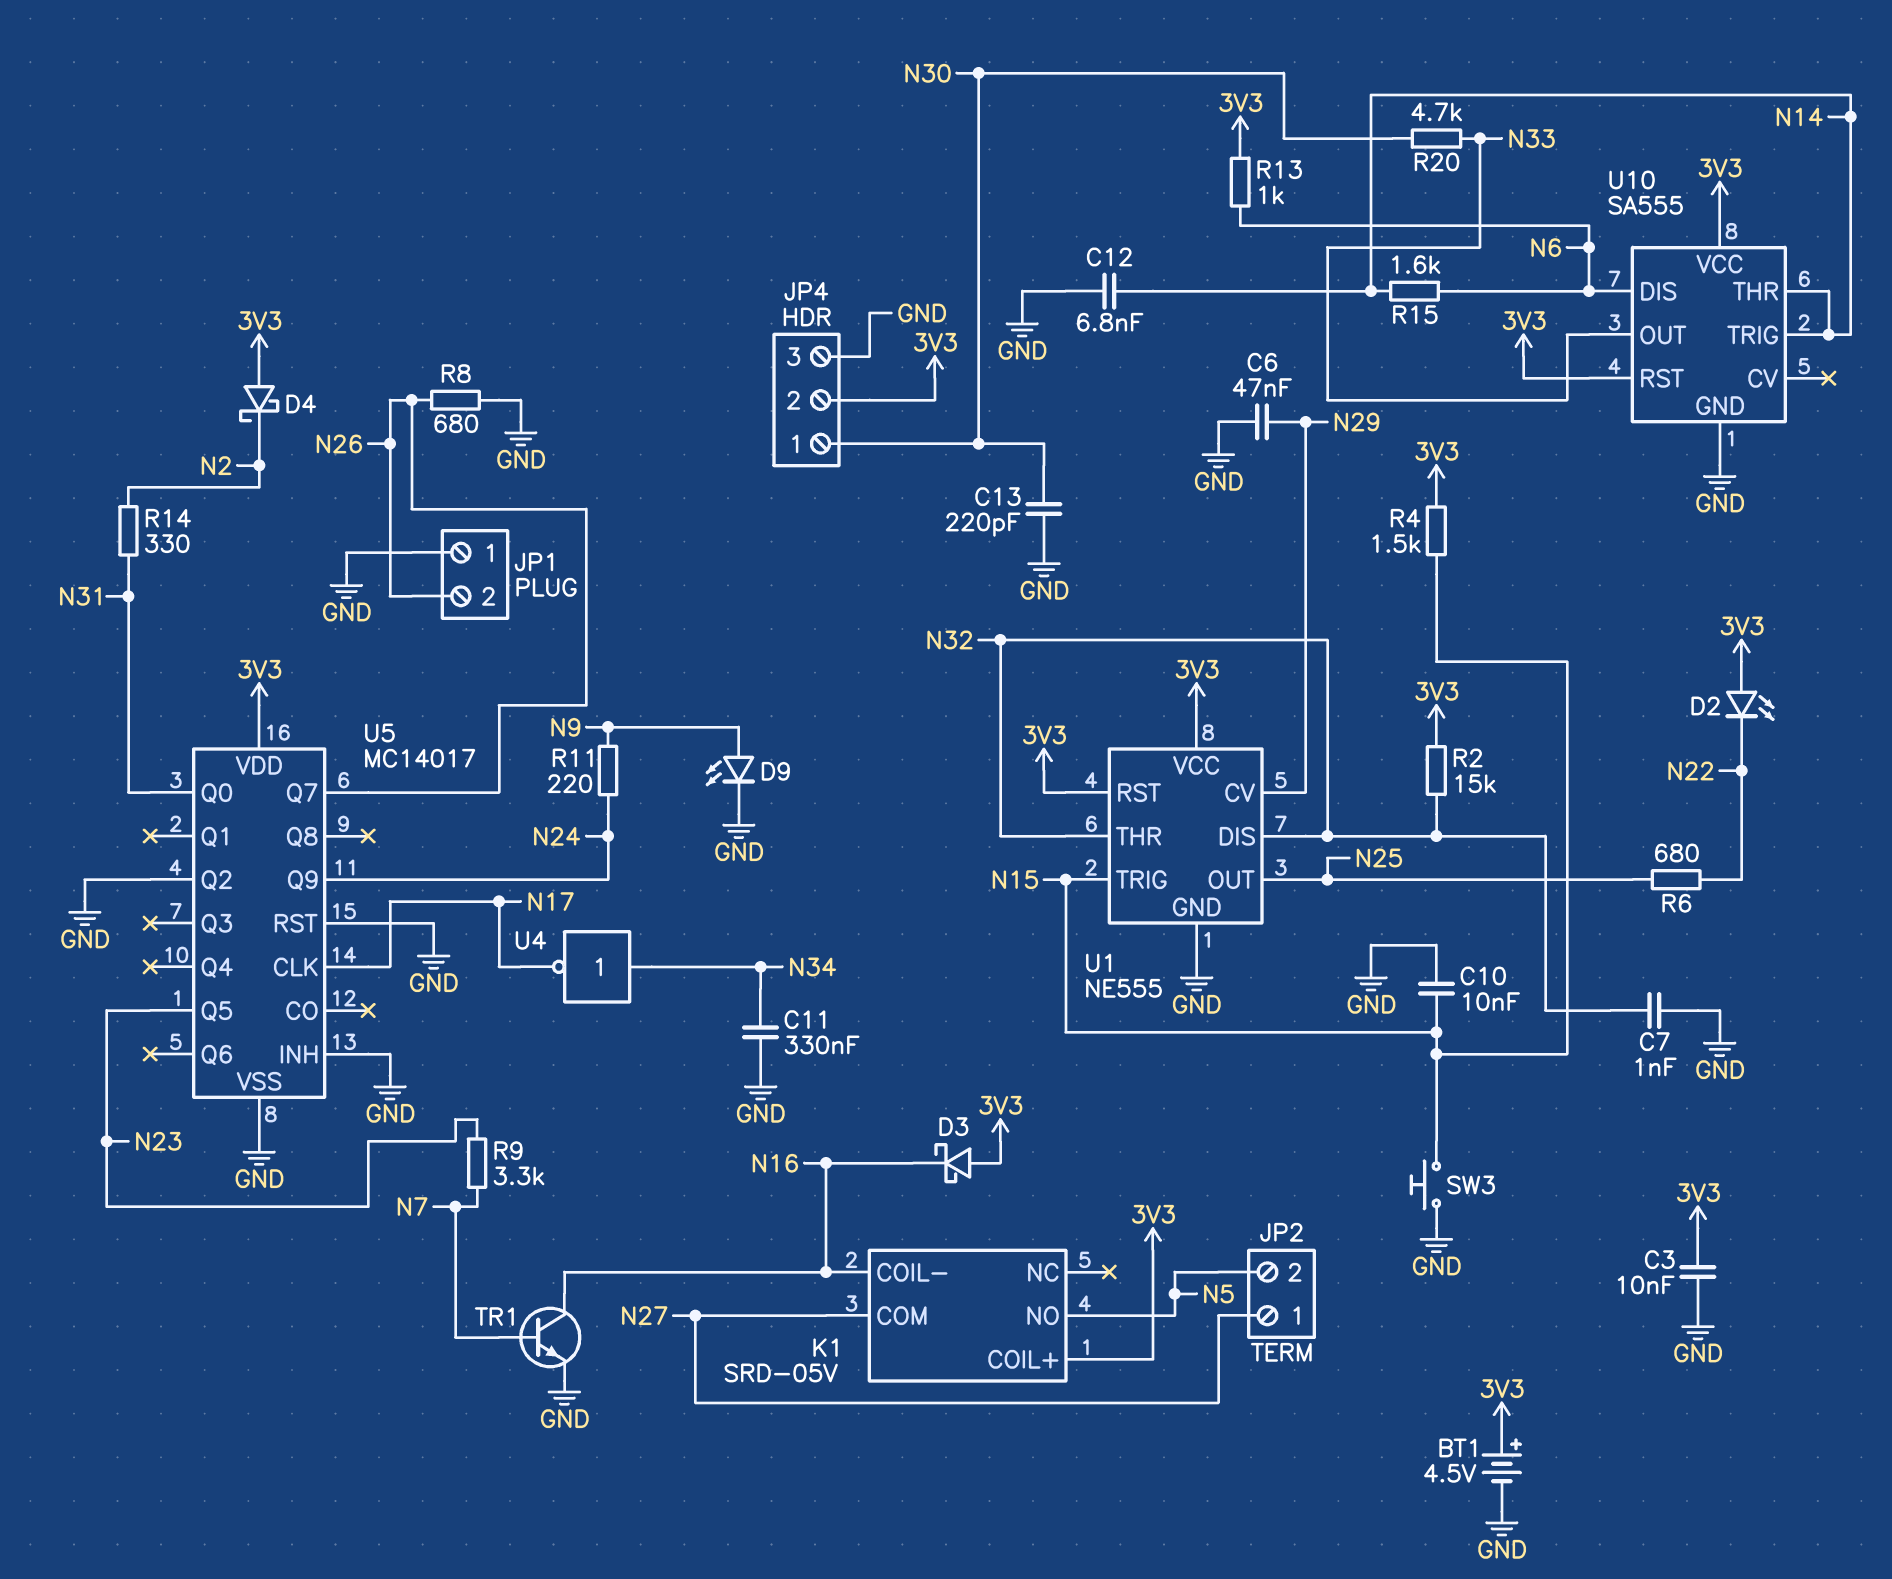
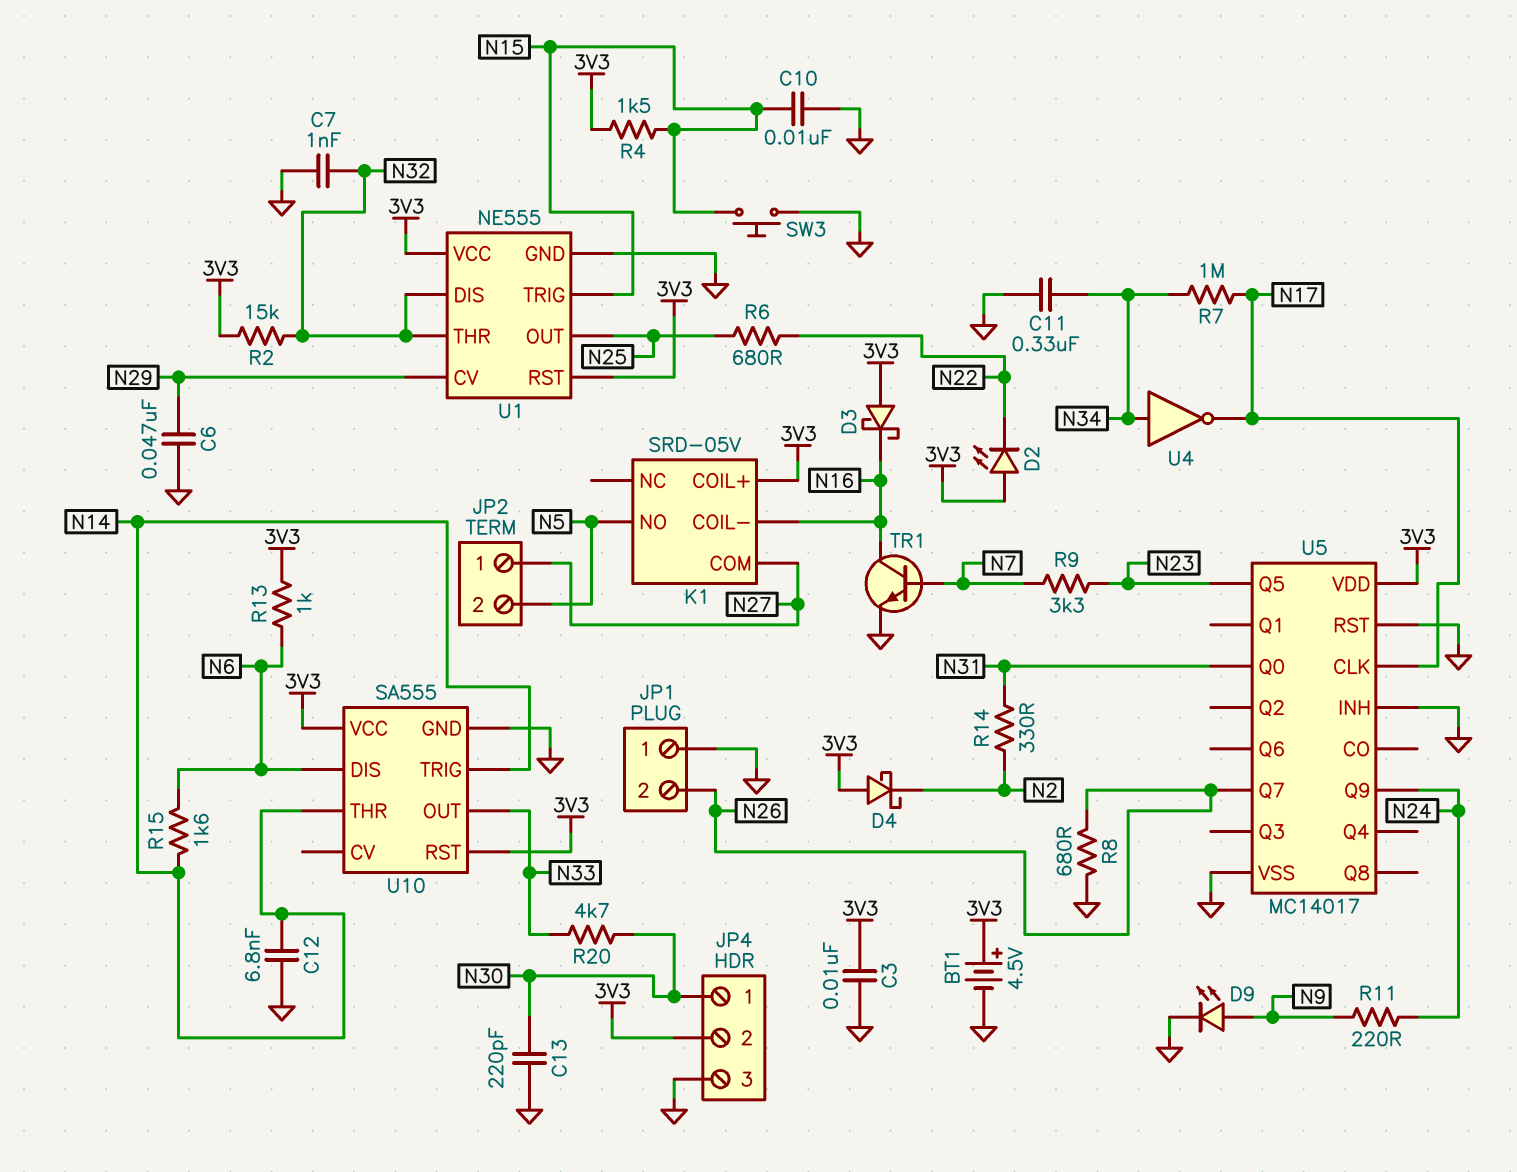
R7: none -> 1M (N17, N34)
U5 pin Q2: GND -> none

